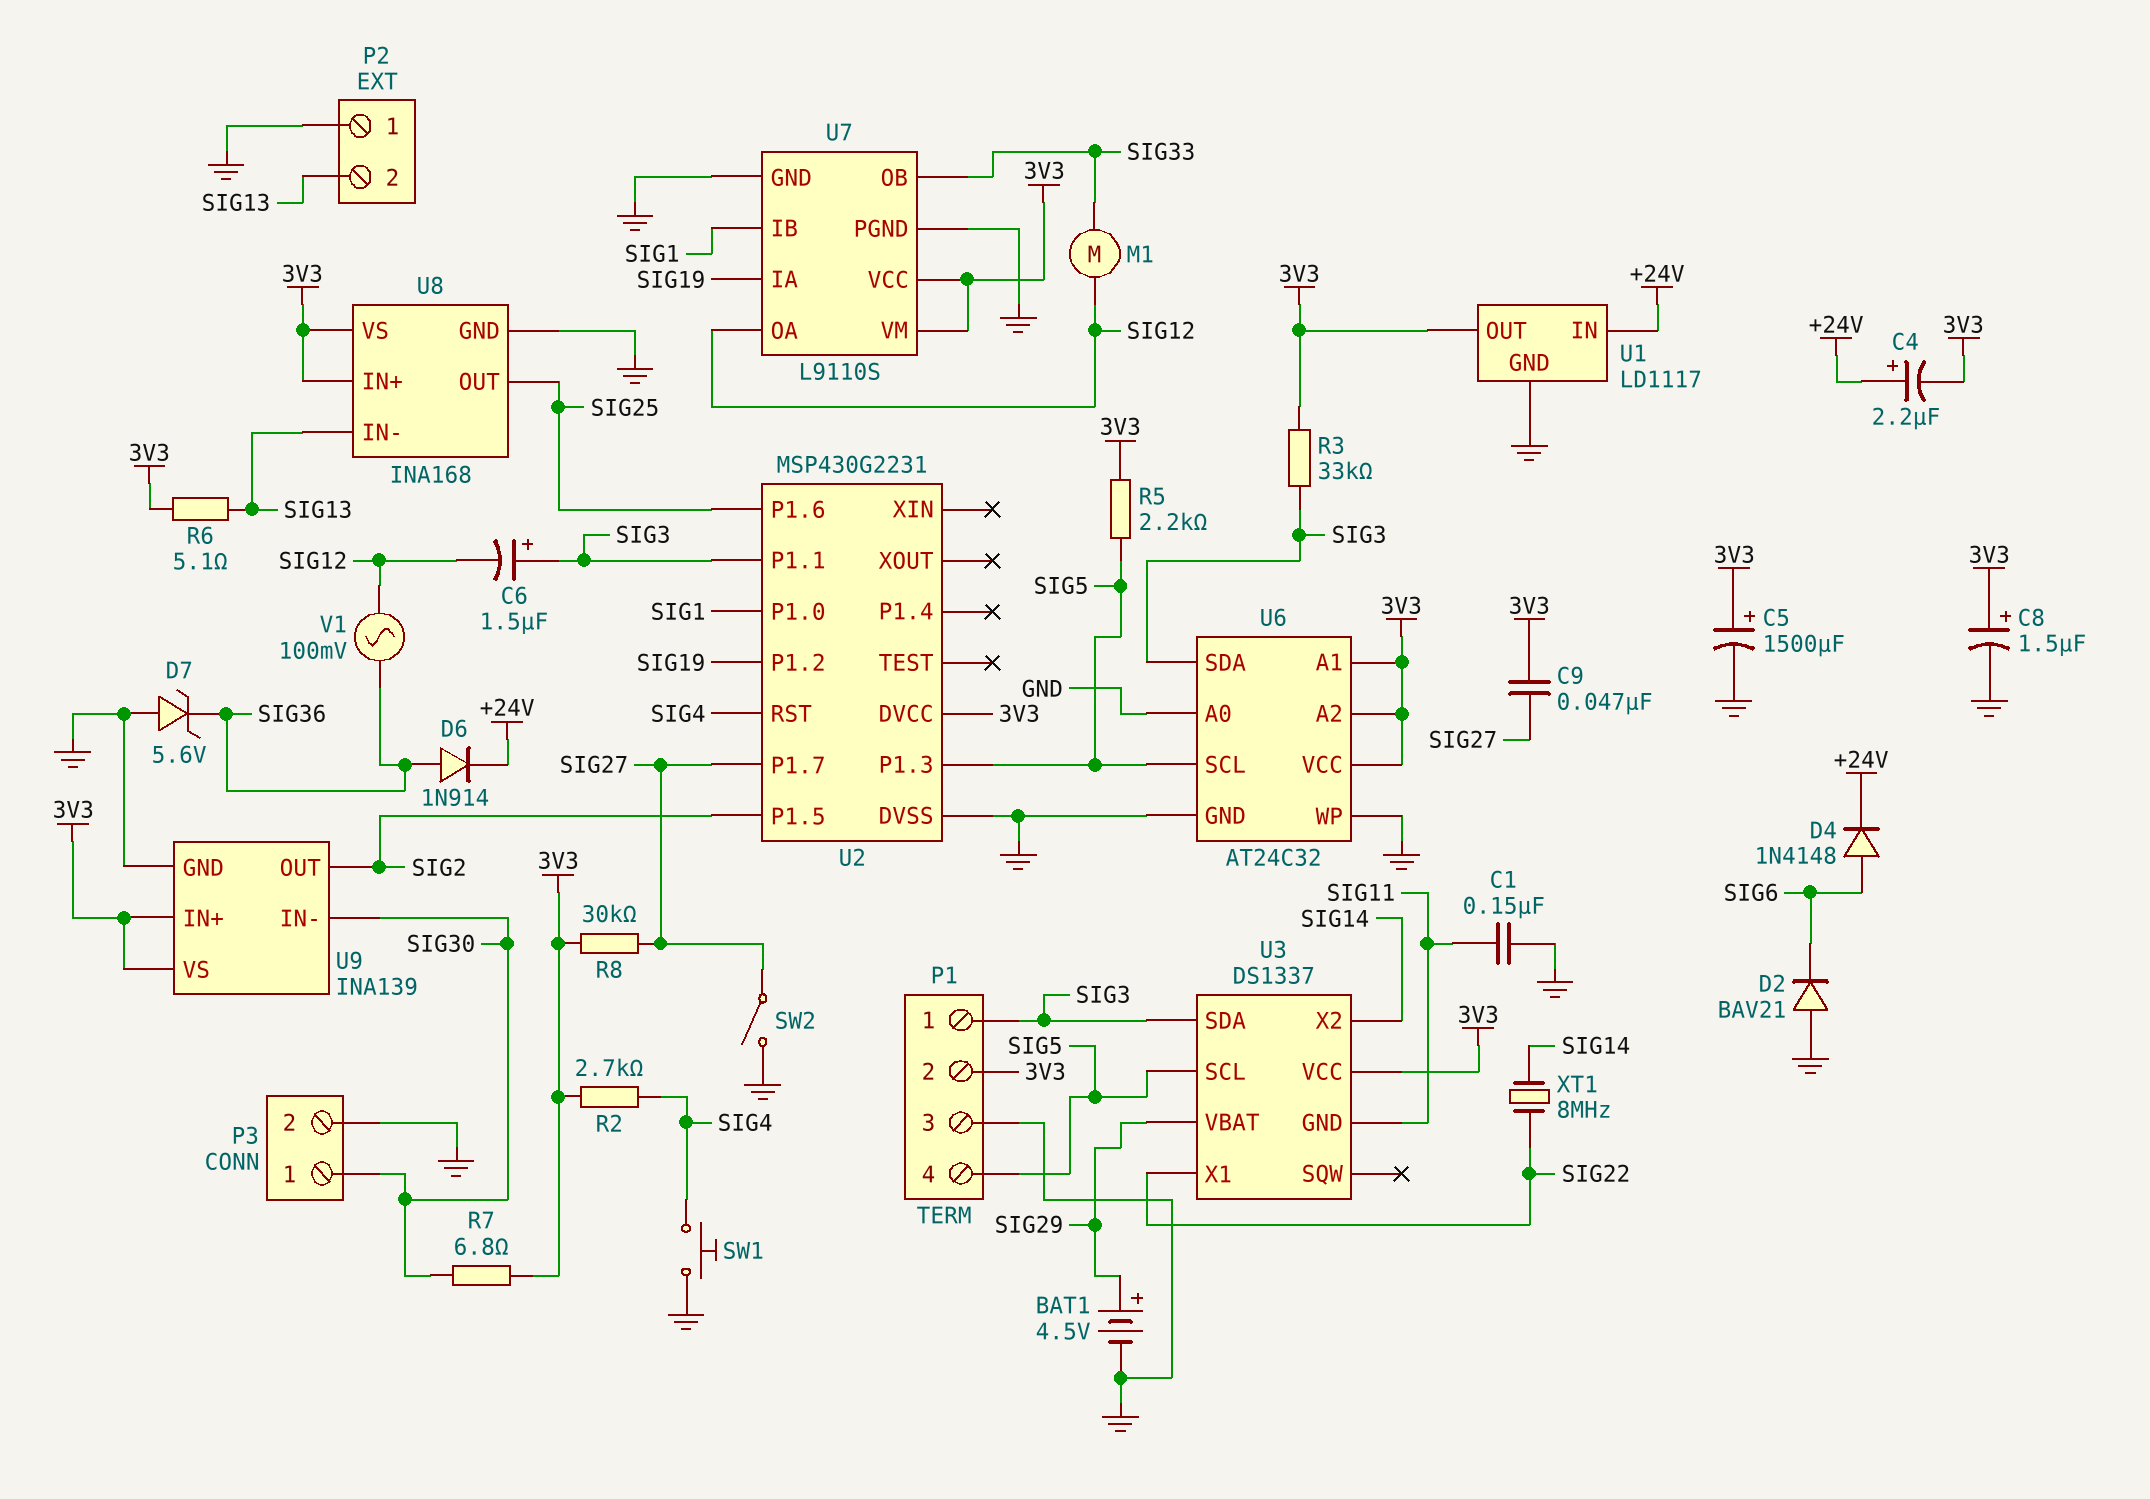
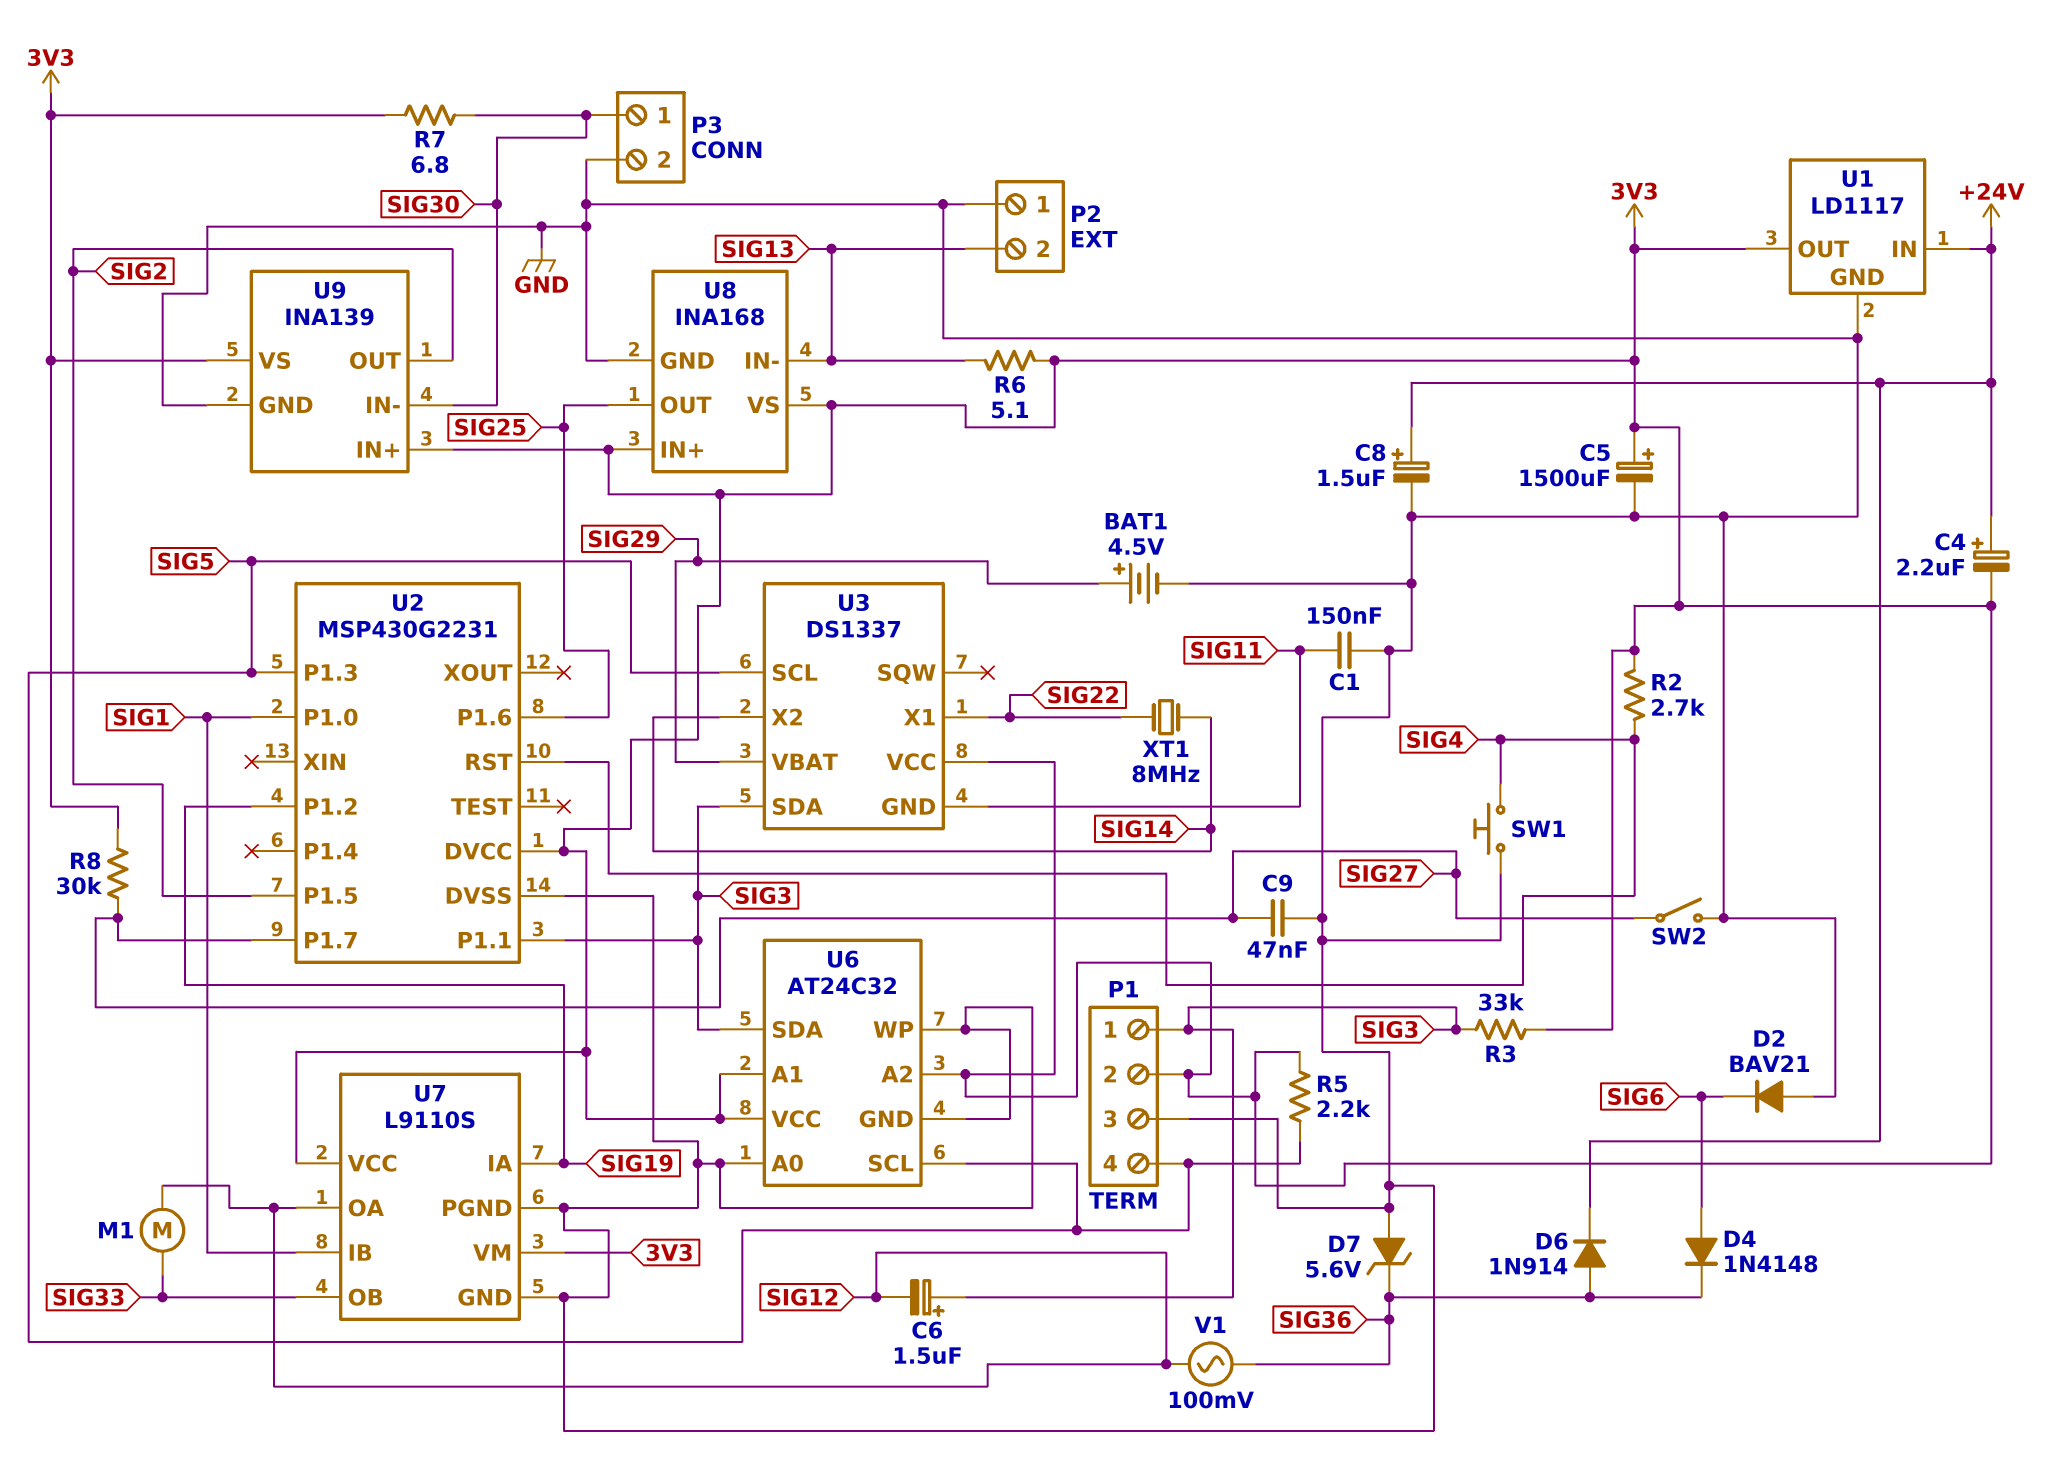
C8: 1.5uF (plus 3V3, minus GND) -> 1.5uF (plus +24V, minus GND)
C9: 47nF (3V3, SIG27) -> 47nF (GND, SIG27)
D4: diode 1N4148 (A SIG6, K +24V) -> diode 1N4148 (A SIG6, K SIG36)

